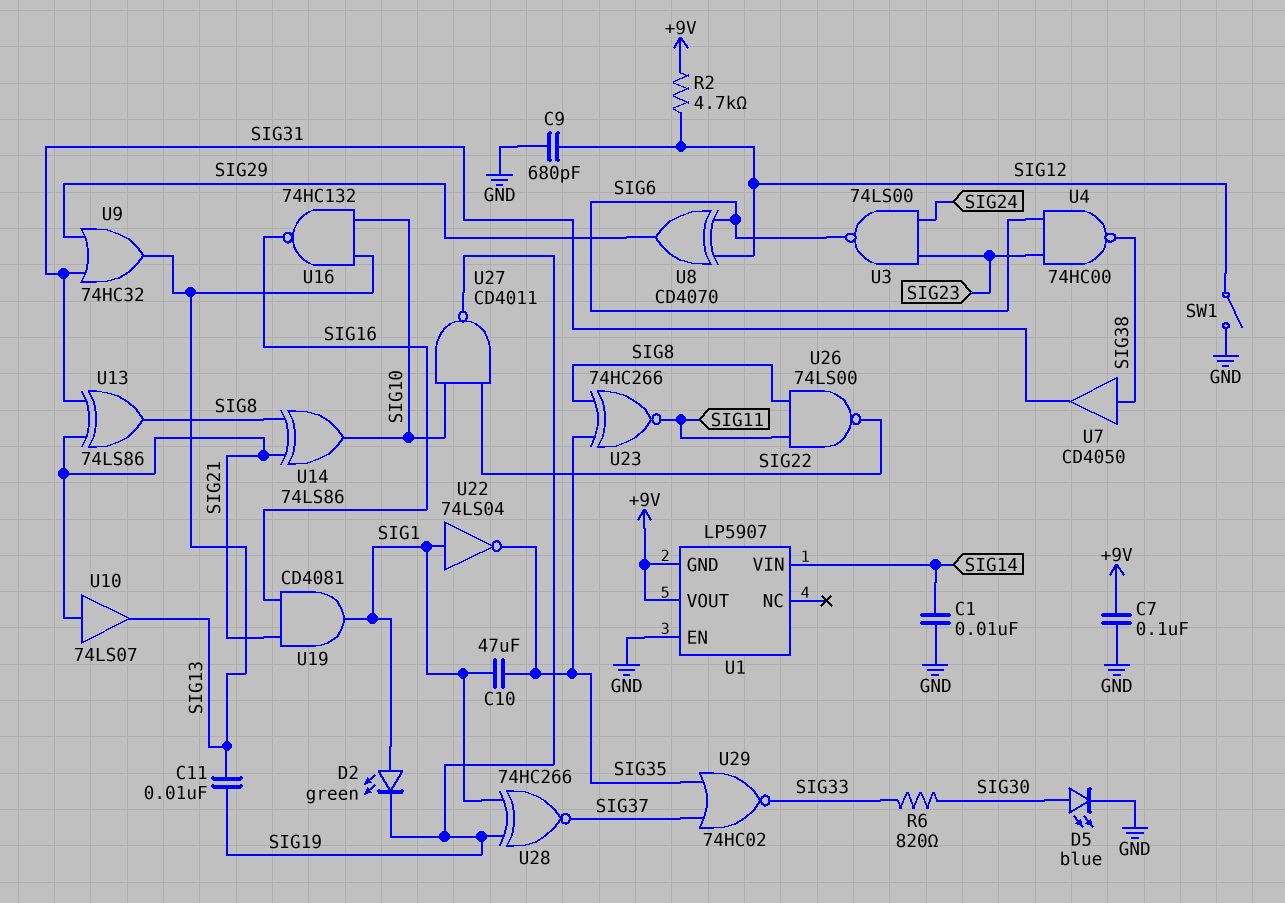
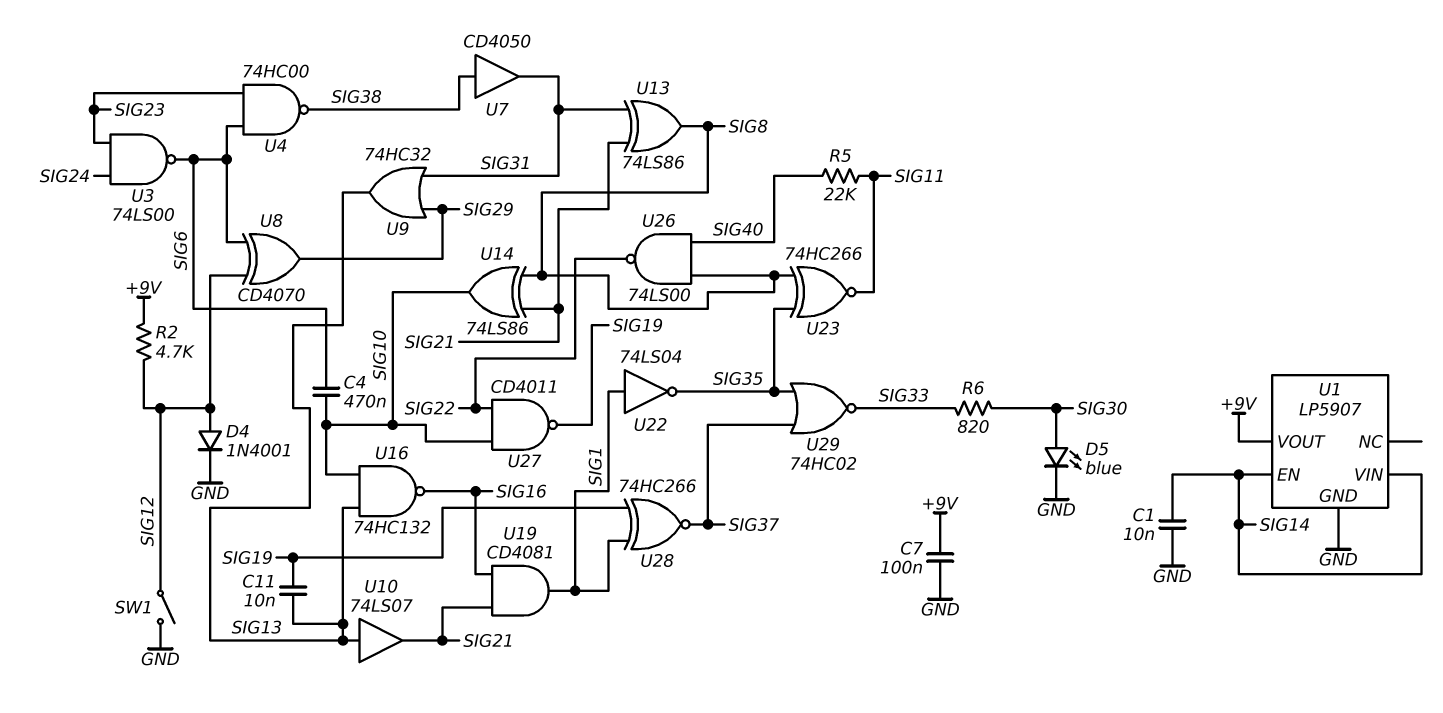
C4: none -> 470nF (SIG6, SIG10)
C9: 680pF (GND, SIG12) -> none
C10: 47uF (SIG1, SIG35) -> none
D2: LED green (A SIG1, K SIG19) -> none
D4: none -> diode 1N4001 (A SIG12, K GND)
R5: none -> 22k (SIG11, SIG40)
U1 pin EN: GND -> SIG14
U1 pin GND: +9V -> GND
U10: buffer 74LS07 (in SIG21, out SIG13) -> buffer 74LS07 (in SIG13, out SIG21)
U26: NAND 74LS00 (in SIG8, in SIG11, out SIG22) -> NAND 74LS00 (in SIG8, in SIG40, out SIG22)

